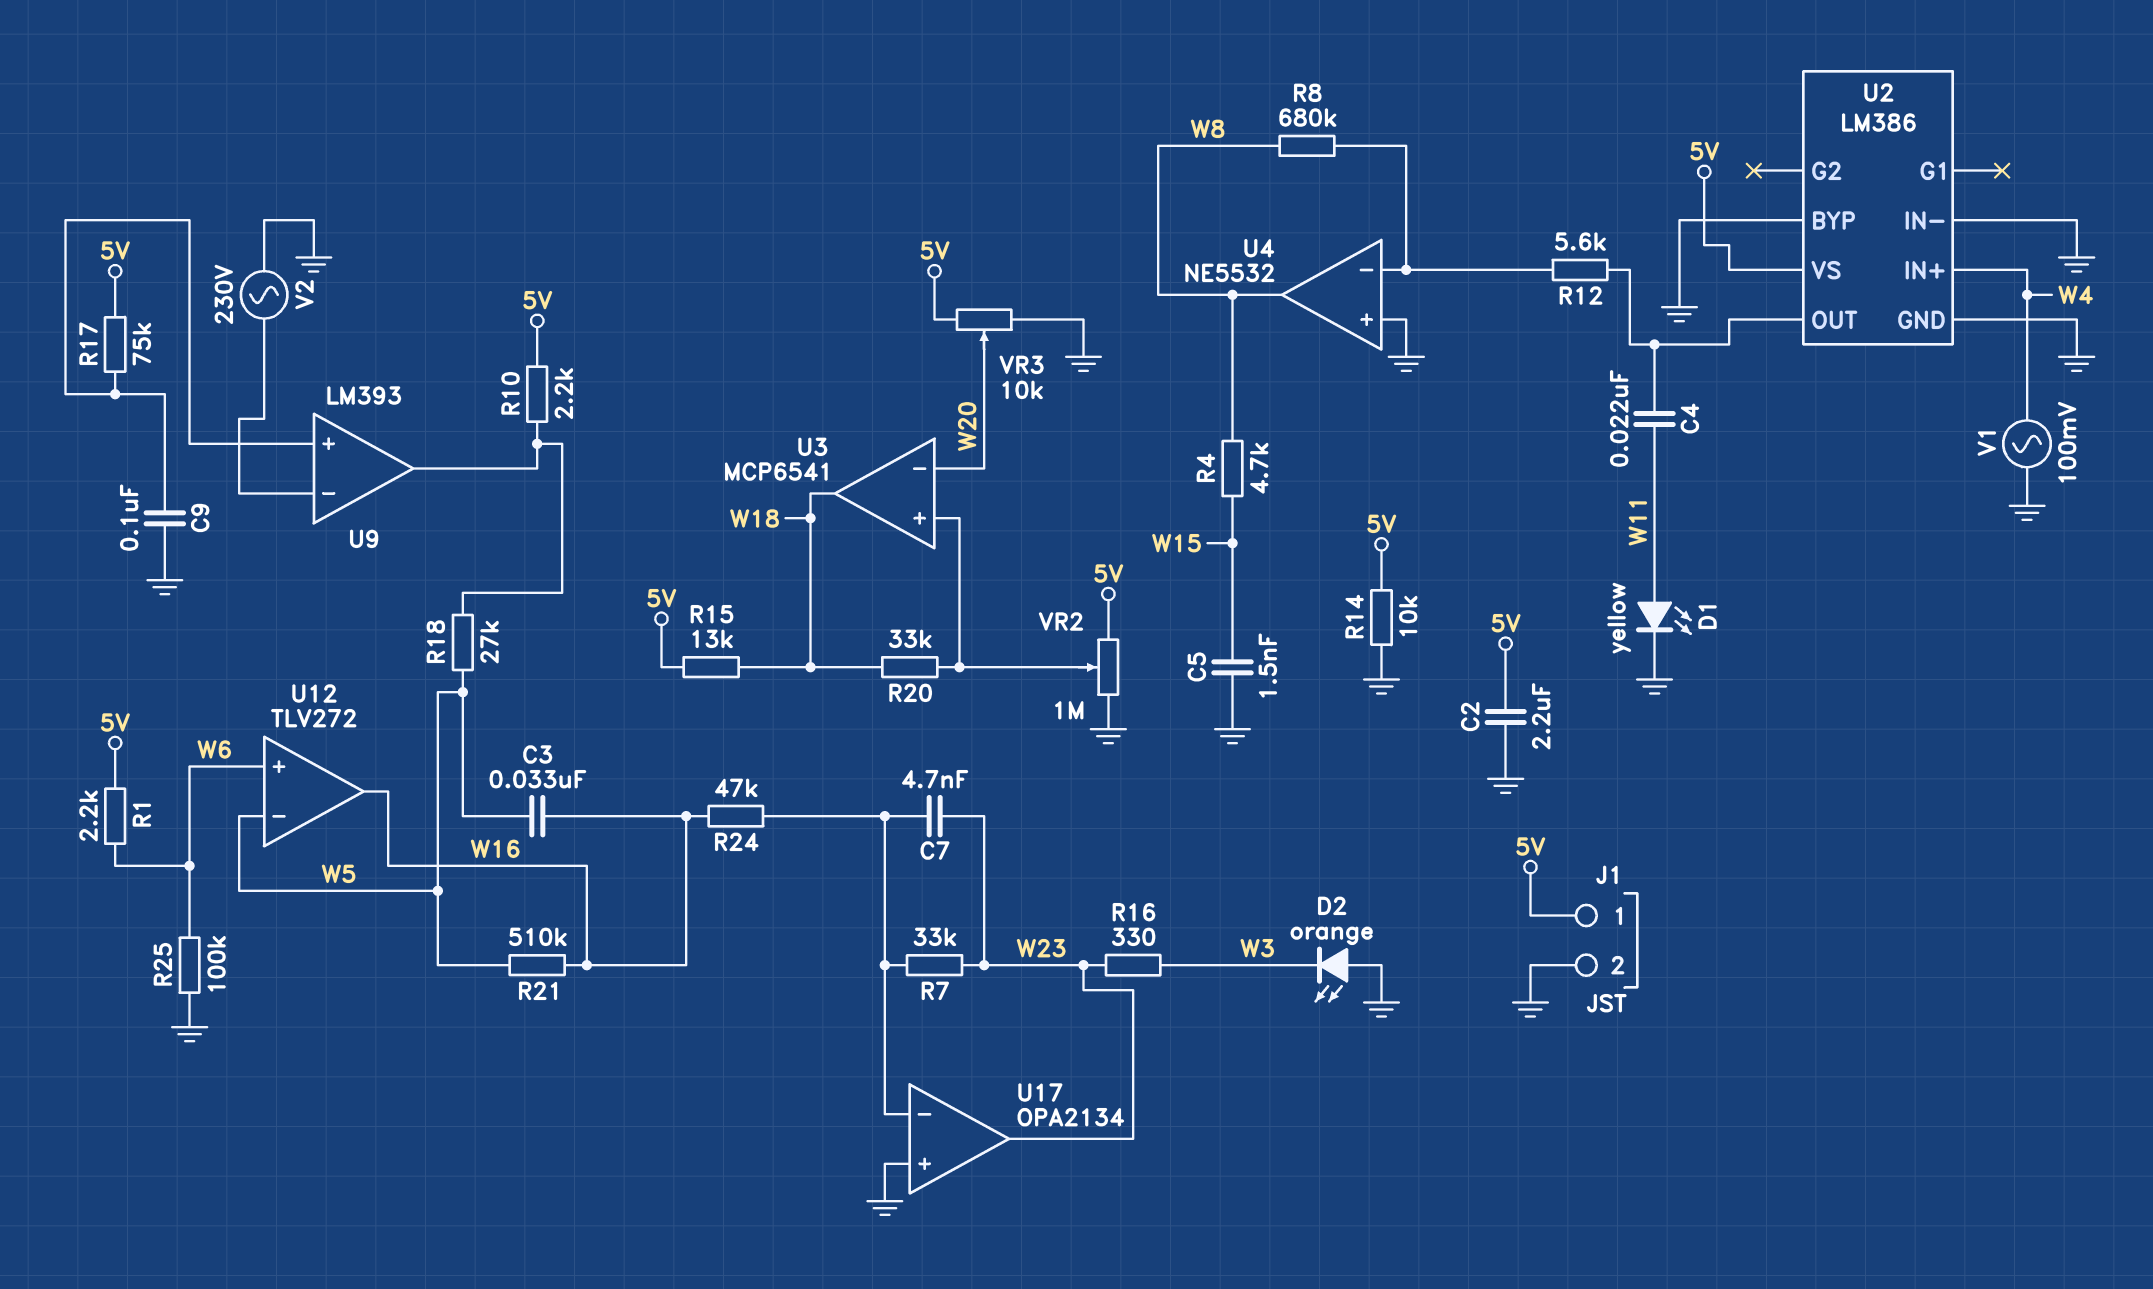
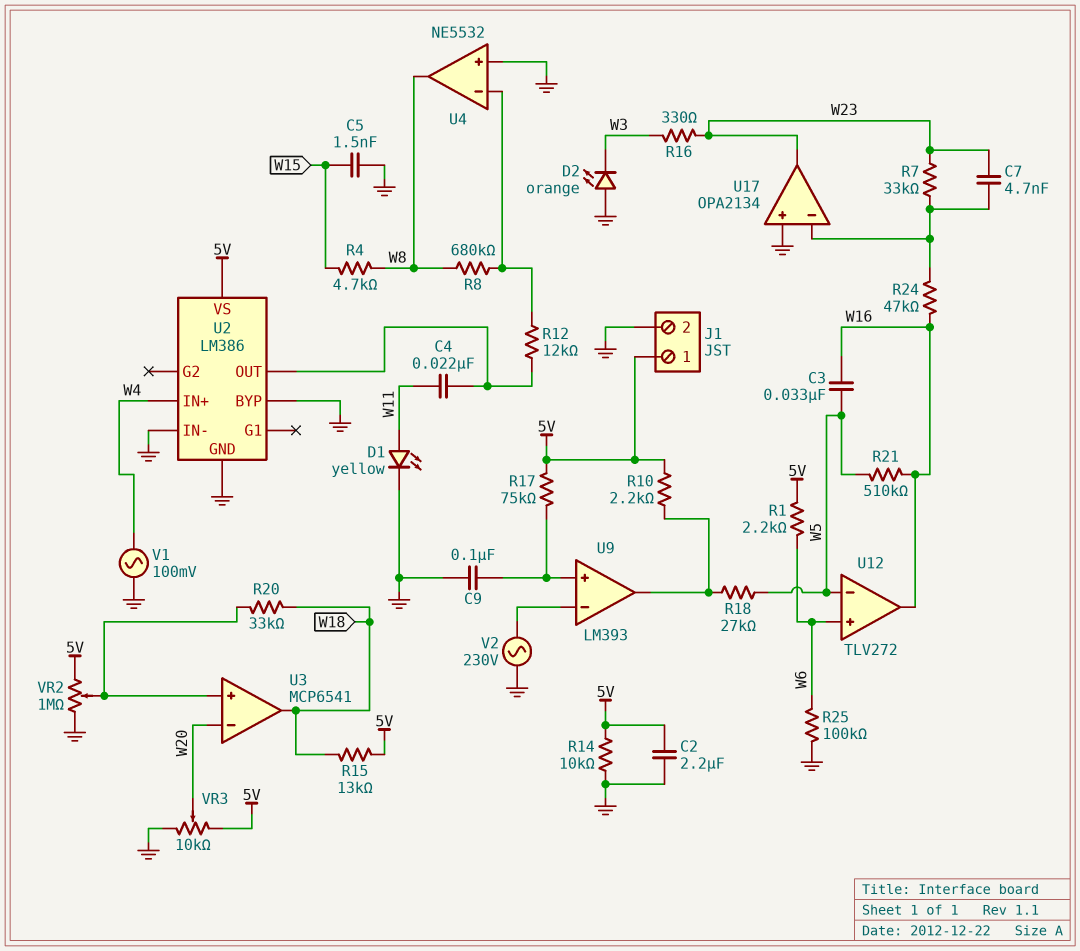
R12: 5.6k (U2/OUT, U4/in-) -> 12k (U2/OUT, U4/in-)

